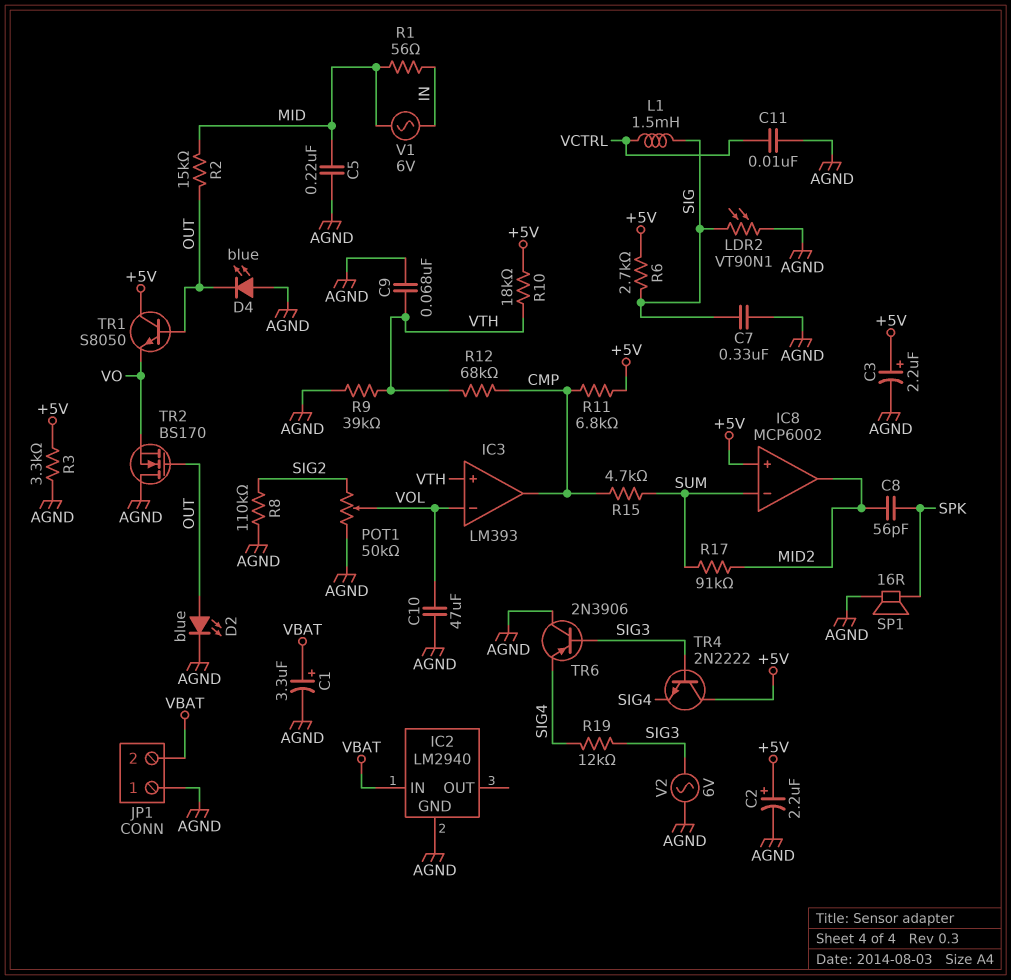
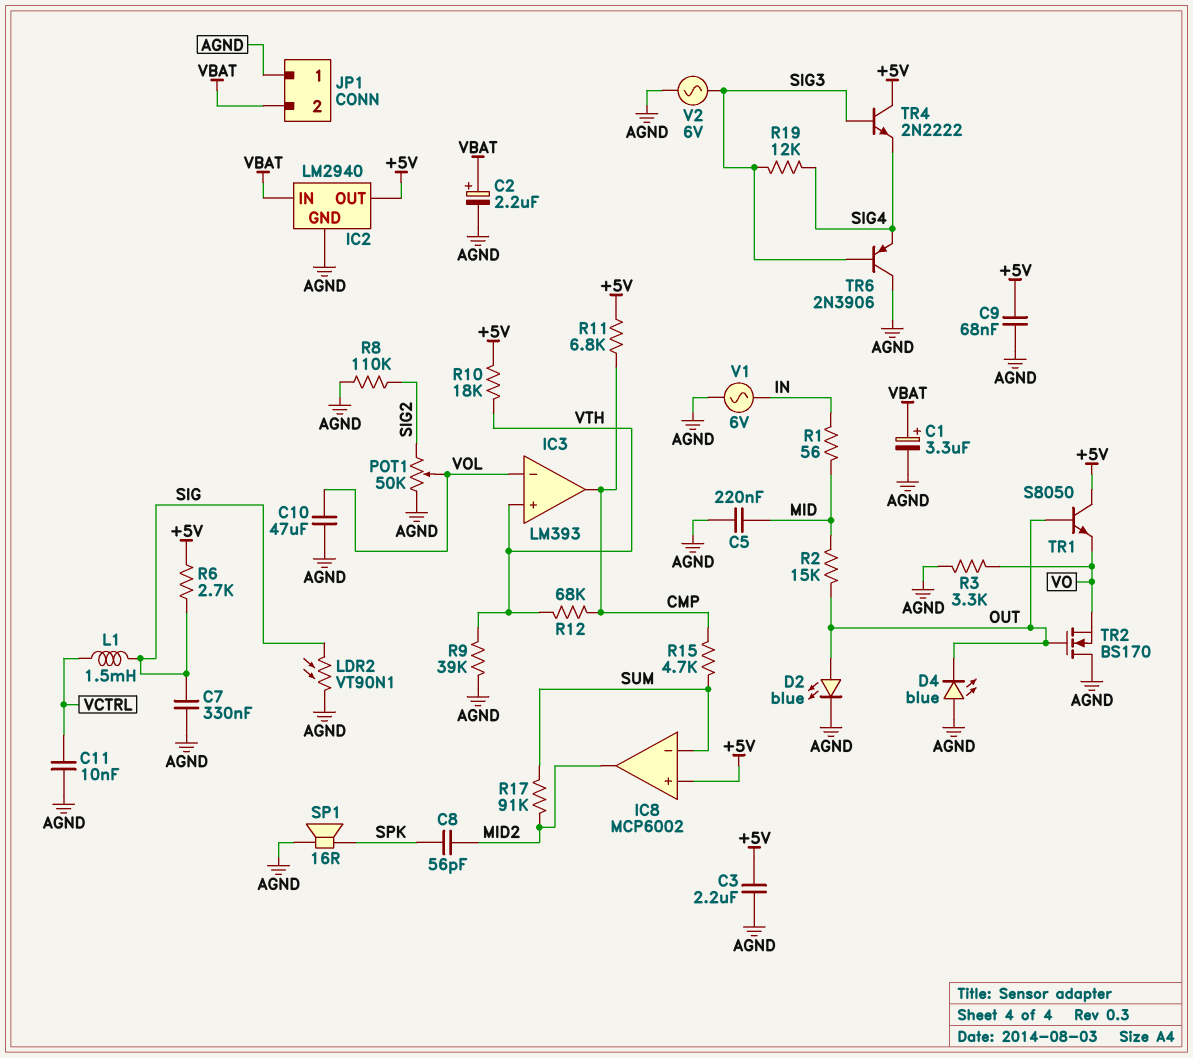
C2: 2.2uF (plus +5V, minus AGND) -> 2.2uF (plus VBAT, minus AGND)
C3: 2.2uF (plus +5V, minus AGND) -> 2.2uF (+5V, AGND)
C9: 68nF (AGND, VTH) -> 68nF (+5V, AGND)
IC2 pin OUT: none -> +5V
R3: 3.3k (+5V, AGND) -> 3.3k (AGND, VO)
V1: AC 6V (IN, MID) -> AC 6V (AGND, IN)

